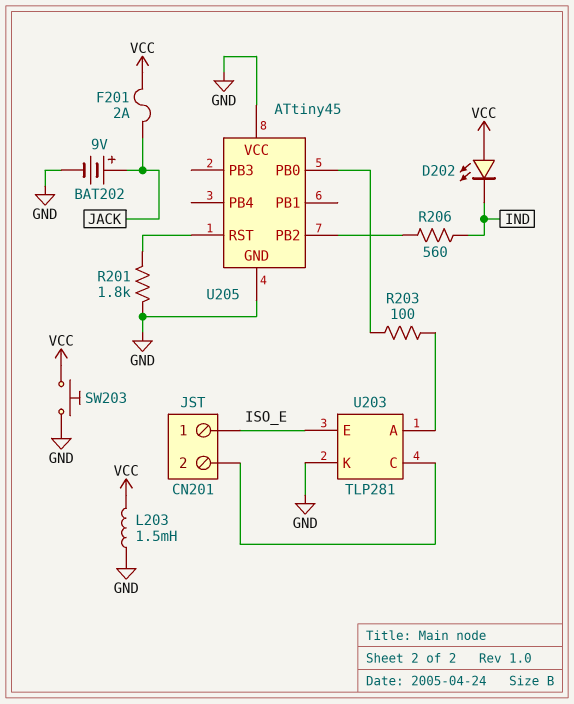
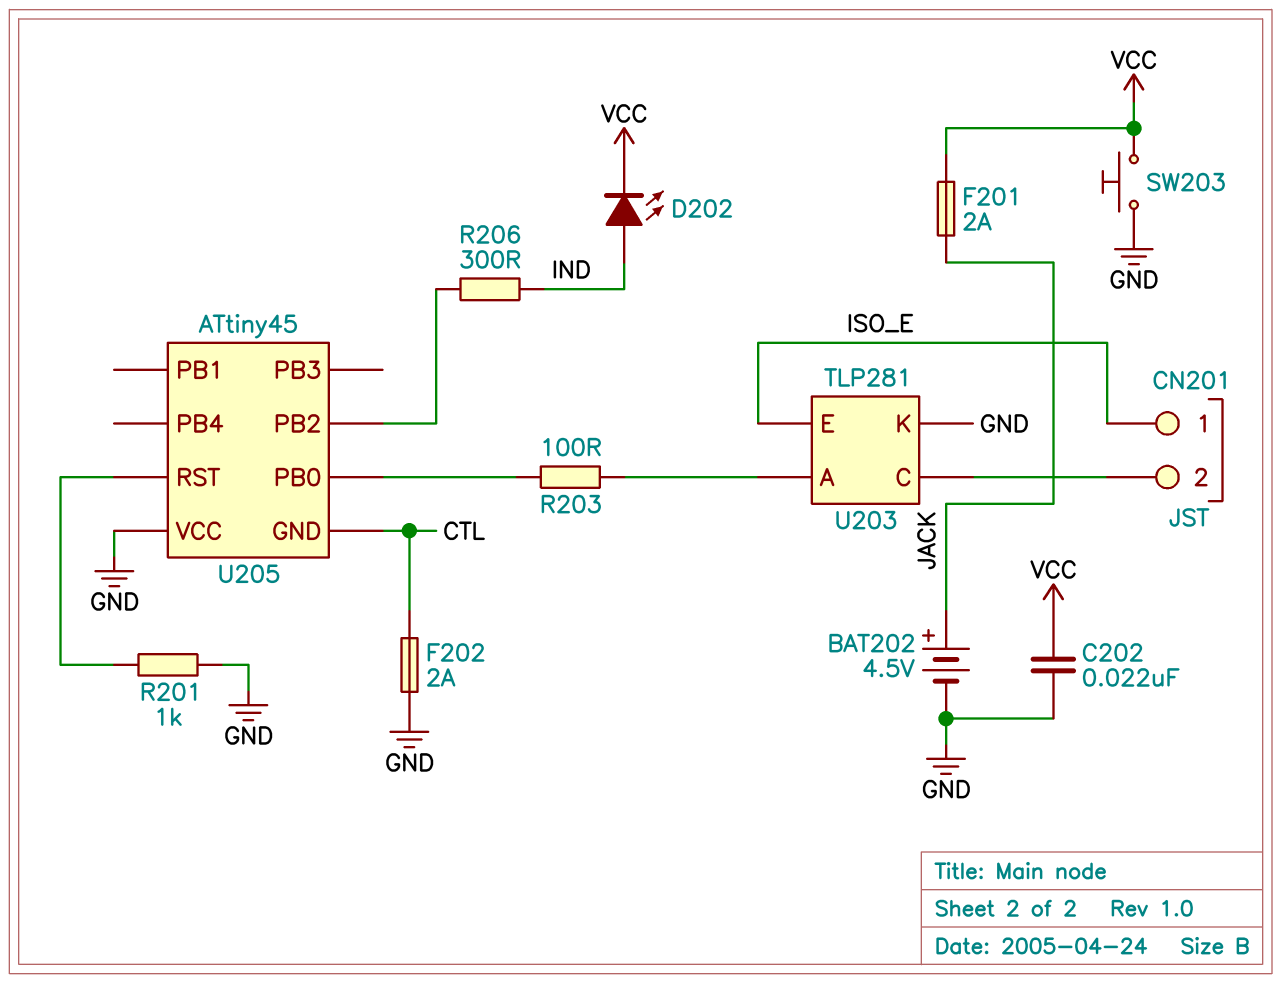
BAT202: 9V (plus JACK, minus GND) -> 4.5V (plus JACK, minus GND)
C202: none -> 22nF (GND, VCC)
D202: LED (A VCC, K IND) -> LED (A IND, K VCC)
F202: none -> 2A (CTL, GND)
L203: 1.5mH (GND, VCC) -> none
R201: 1.8k (GND, U205/RST) -> 1k (GND, U205/RST)
R206: 560 (IND, U205/PB2) -> 300 (IND, U205/PB2)
U205 pin GND: GND -> CTL

